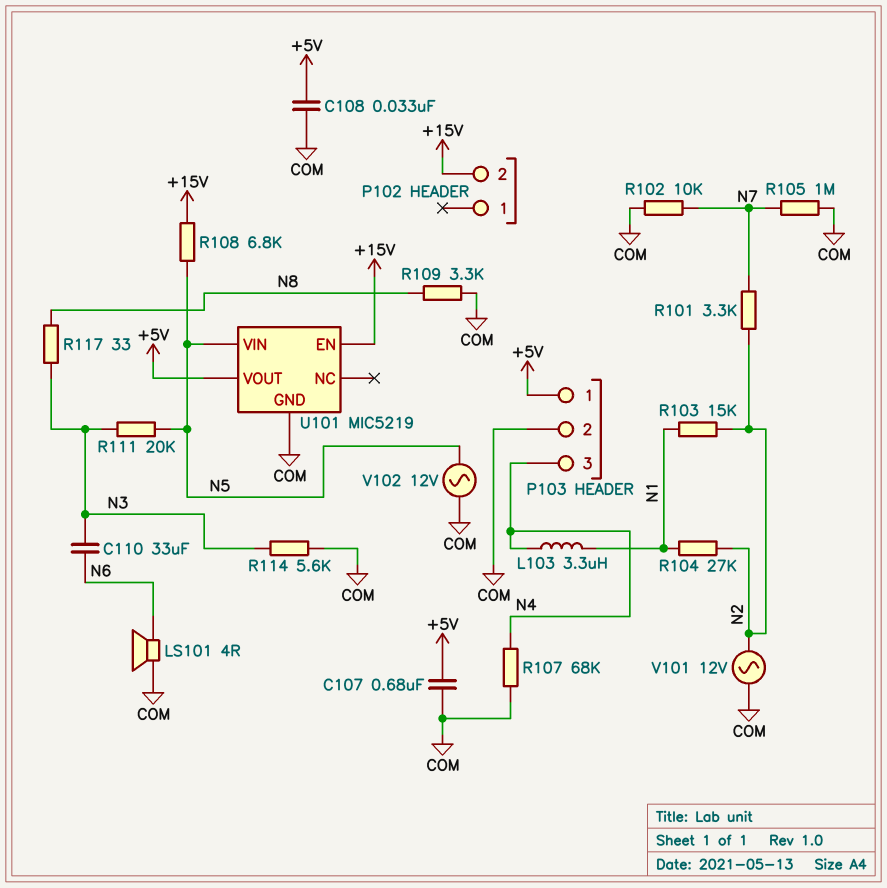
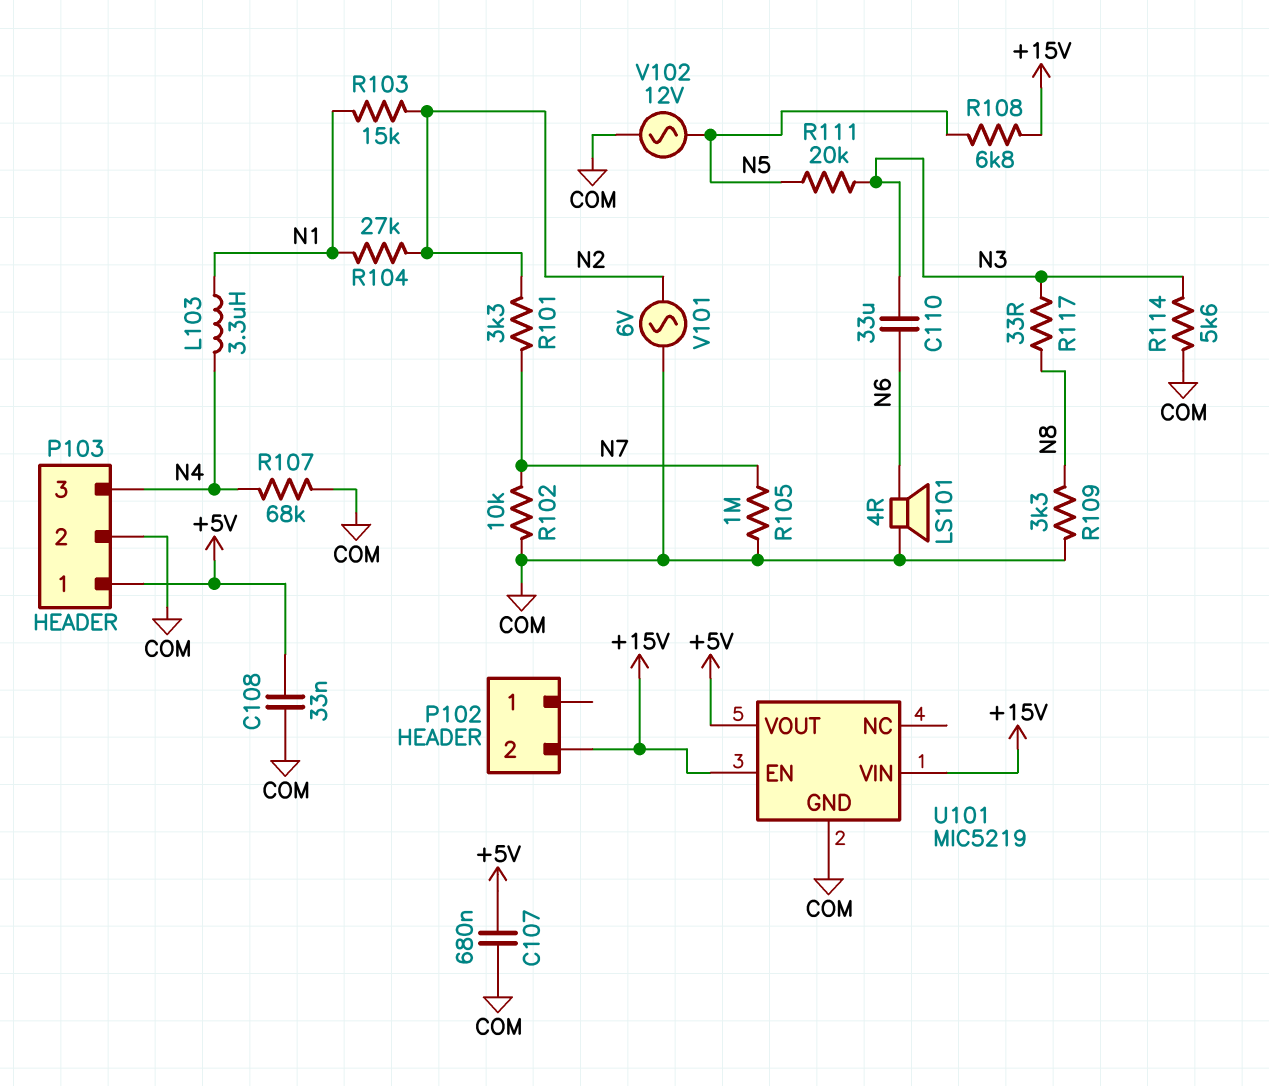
U101 pin VIN: N5 -> +15V
V101: AC 12V (COM, N2) -> AC 6V (COM, N2)

